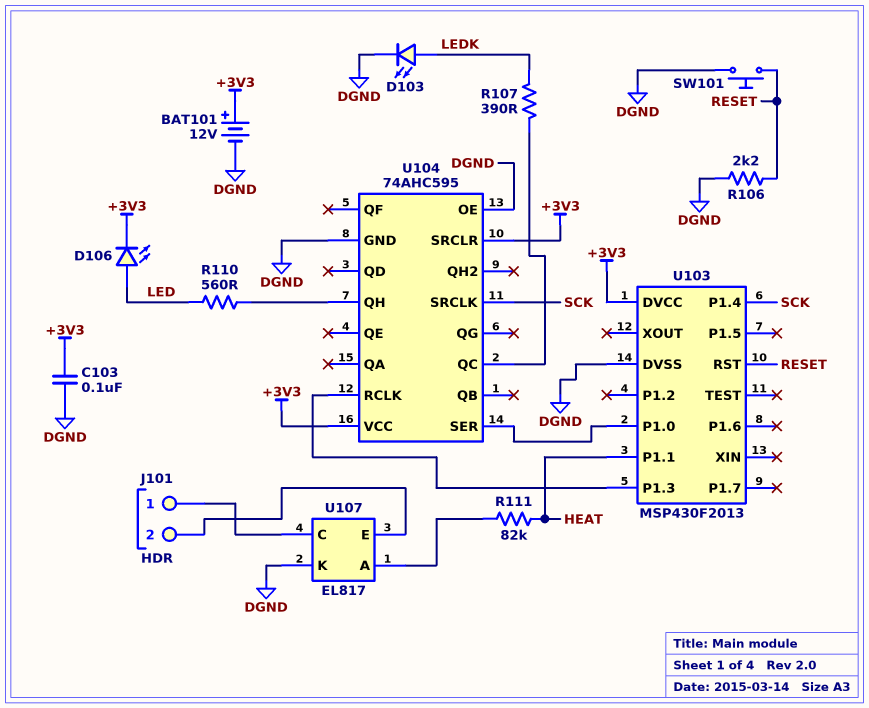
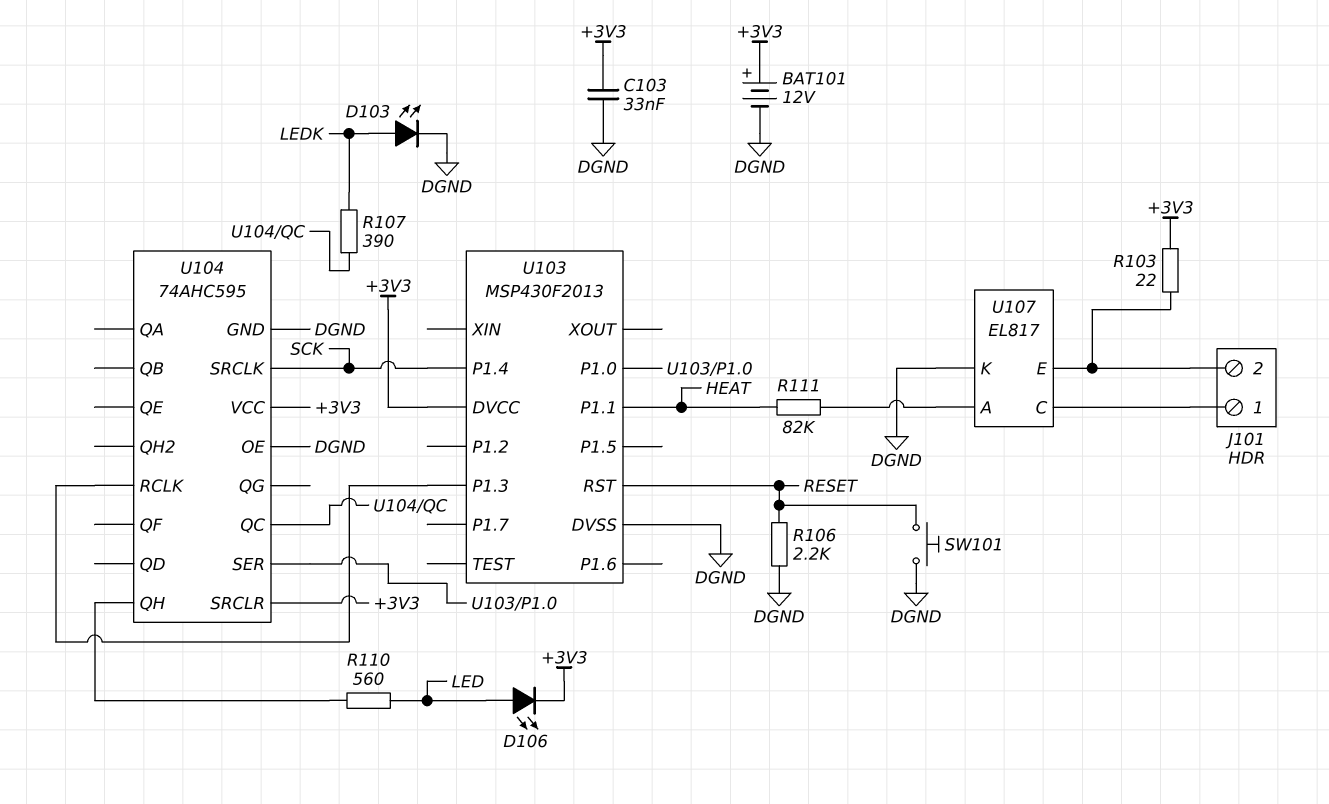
C103: 100nF (+3V3, DGND) -> 33nF (+3V3, DGND)
R103: none -> 22 (+3V3, J101/2)

